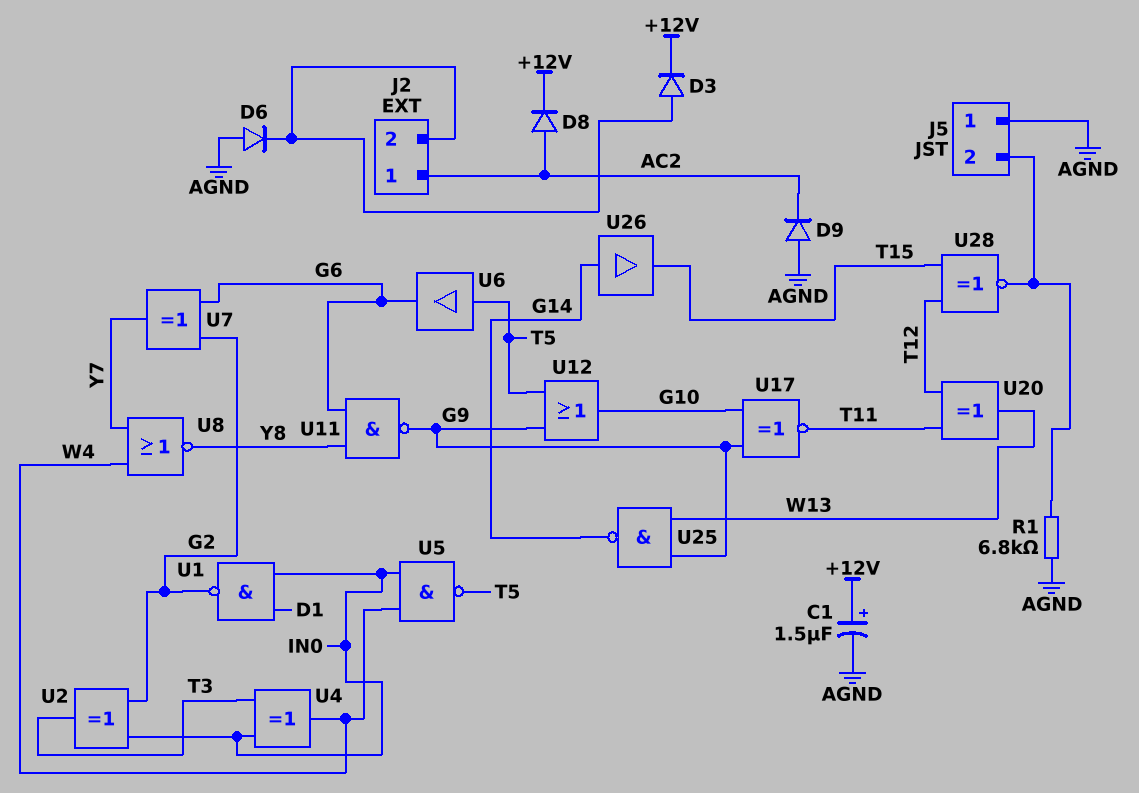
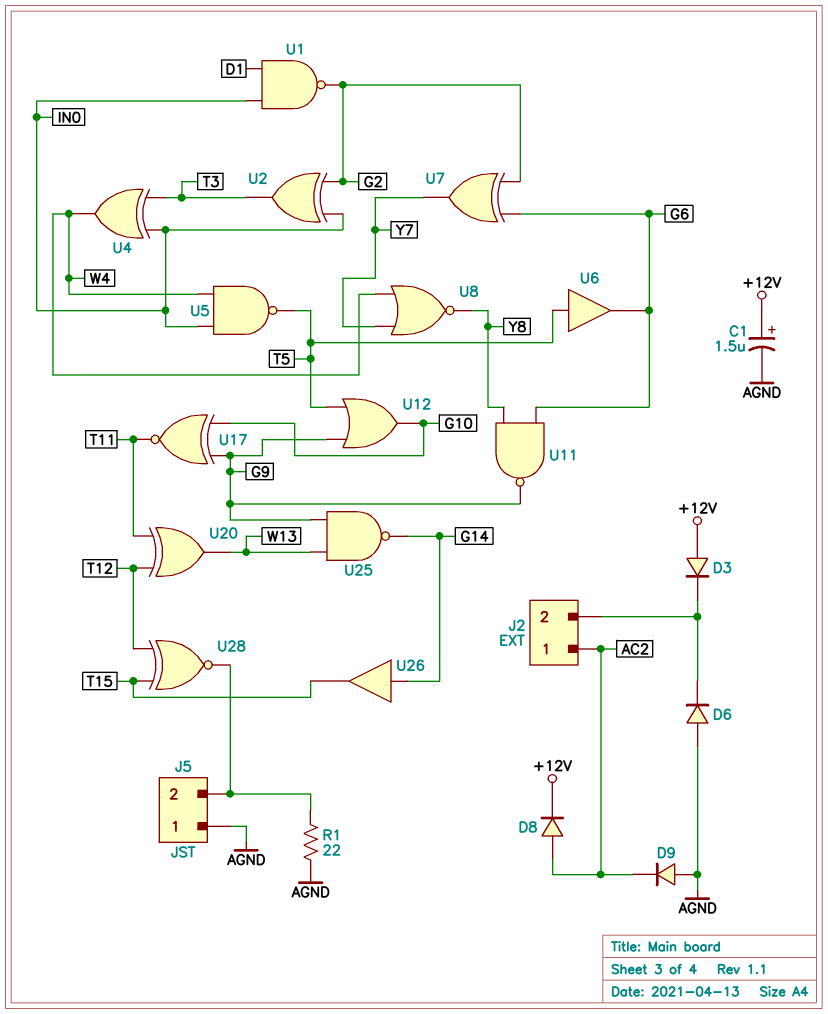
D3: diode (A J2/2, K +12V) -> diode (A +12V, K J2/2)
R1: 6.8k (AGND, J5/2) -> 22 (AGND, J5/2)

